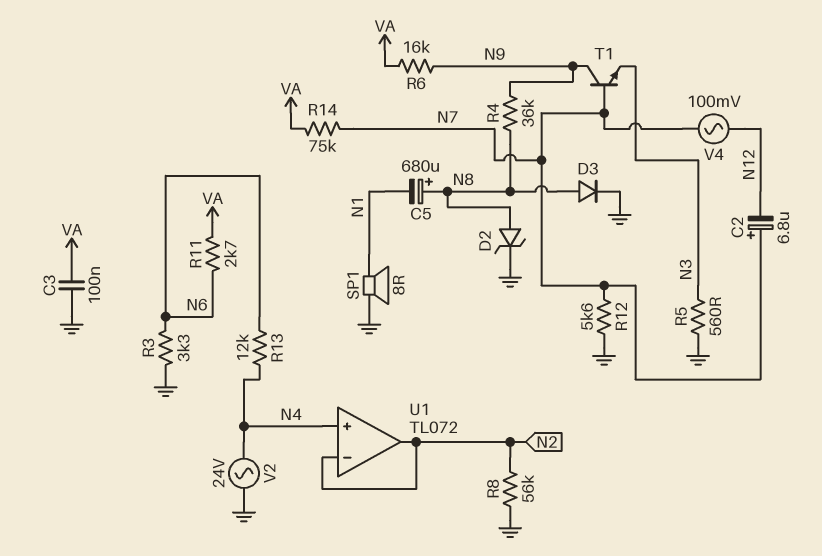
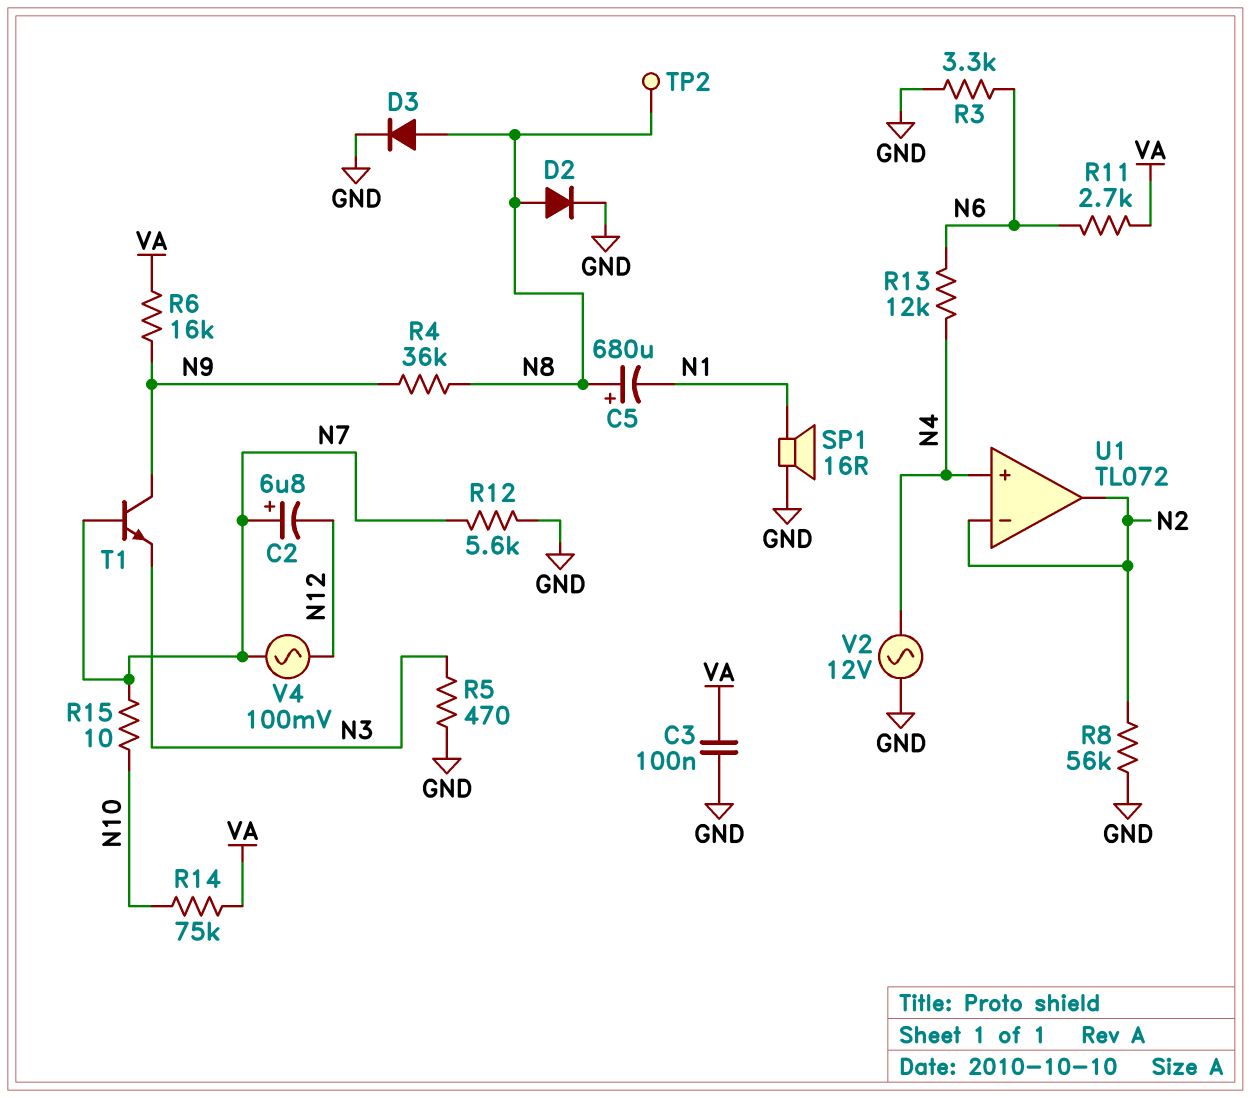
D2: zener (A N8, K GND) -> diode (A N8, K GND)
R5: 560 (GND, N3) -> 470 (GND, N3)
R14: 75k (N7, VA) -> 75k (N10, VA)
R15: none -> 10 (N7, N10)
SP1: speaker 8R (GND, N1) -> speaker 16R (GND, N1)
TP2: none -> test point (N8)
V2: AC 24V (GND, N4) -> AC 12V (GND, N4)

